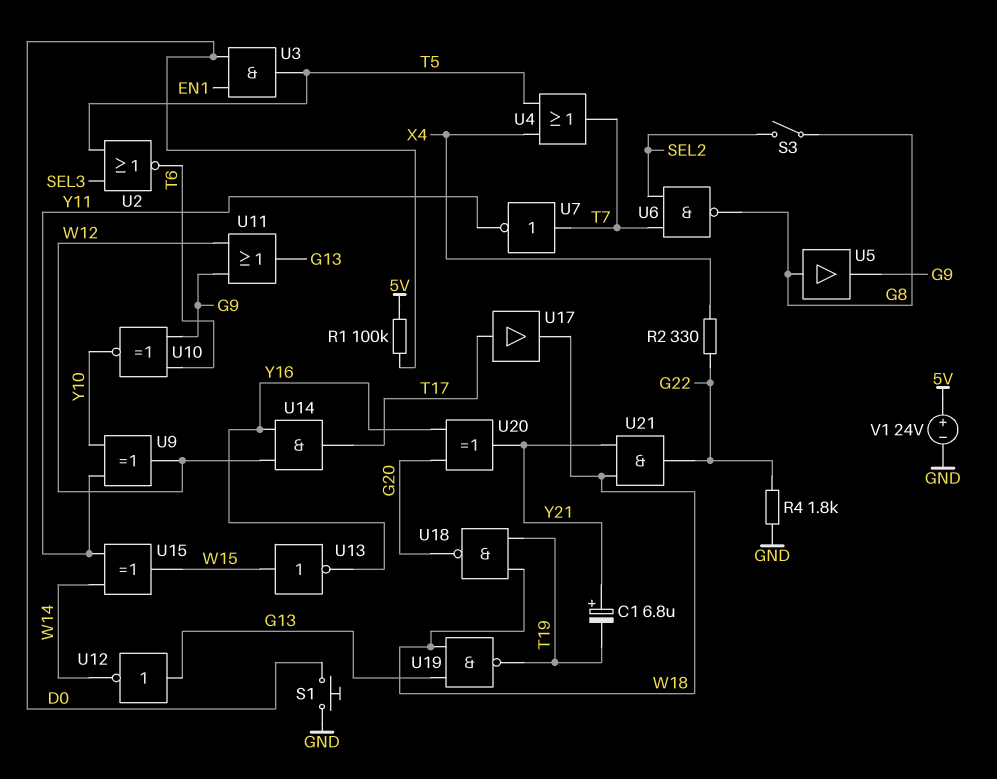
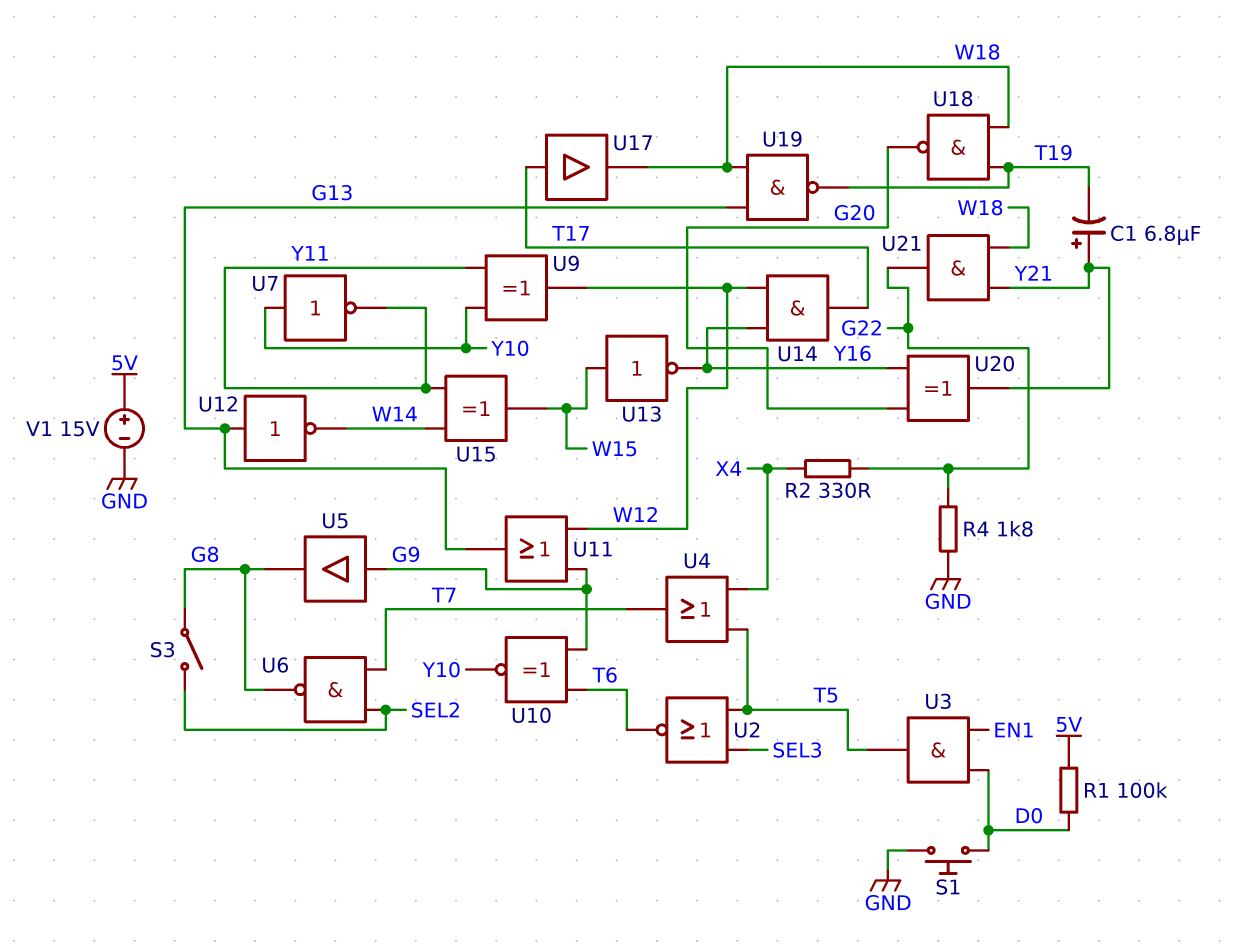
U5: buffer (in G8, out G9) -> buffer (in G9, out G8)
U7: NOT (in T7, out Y11) -> NOT (in Y10, out Y11)
V1: 24V (plus 5V, minus GND) -> 15V (plus 5V, minus GND)

